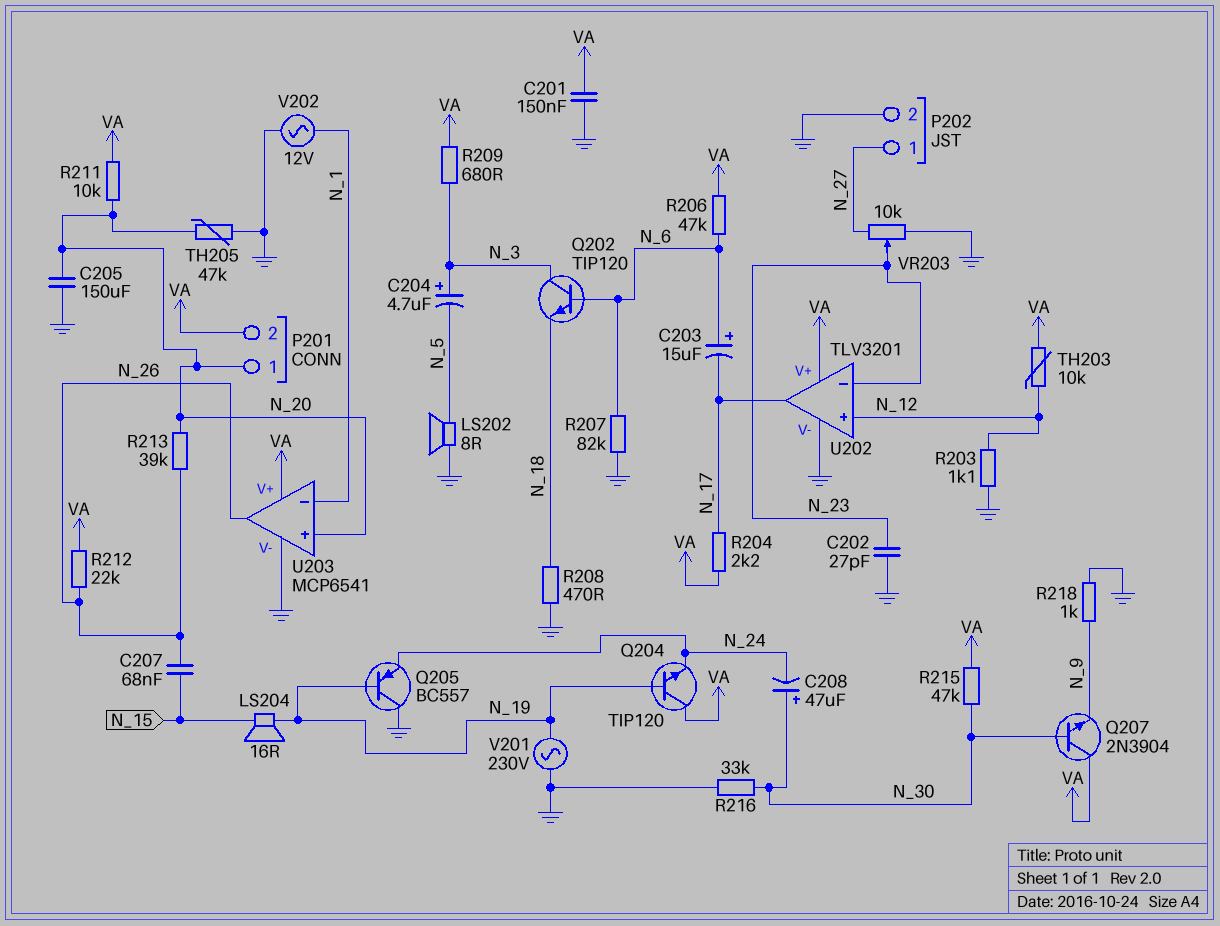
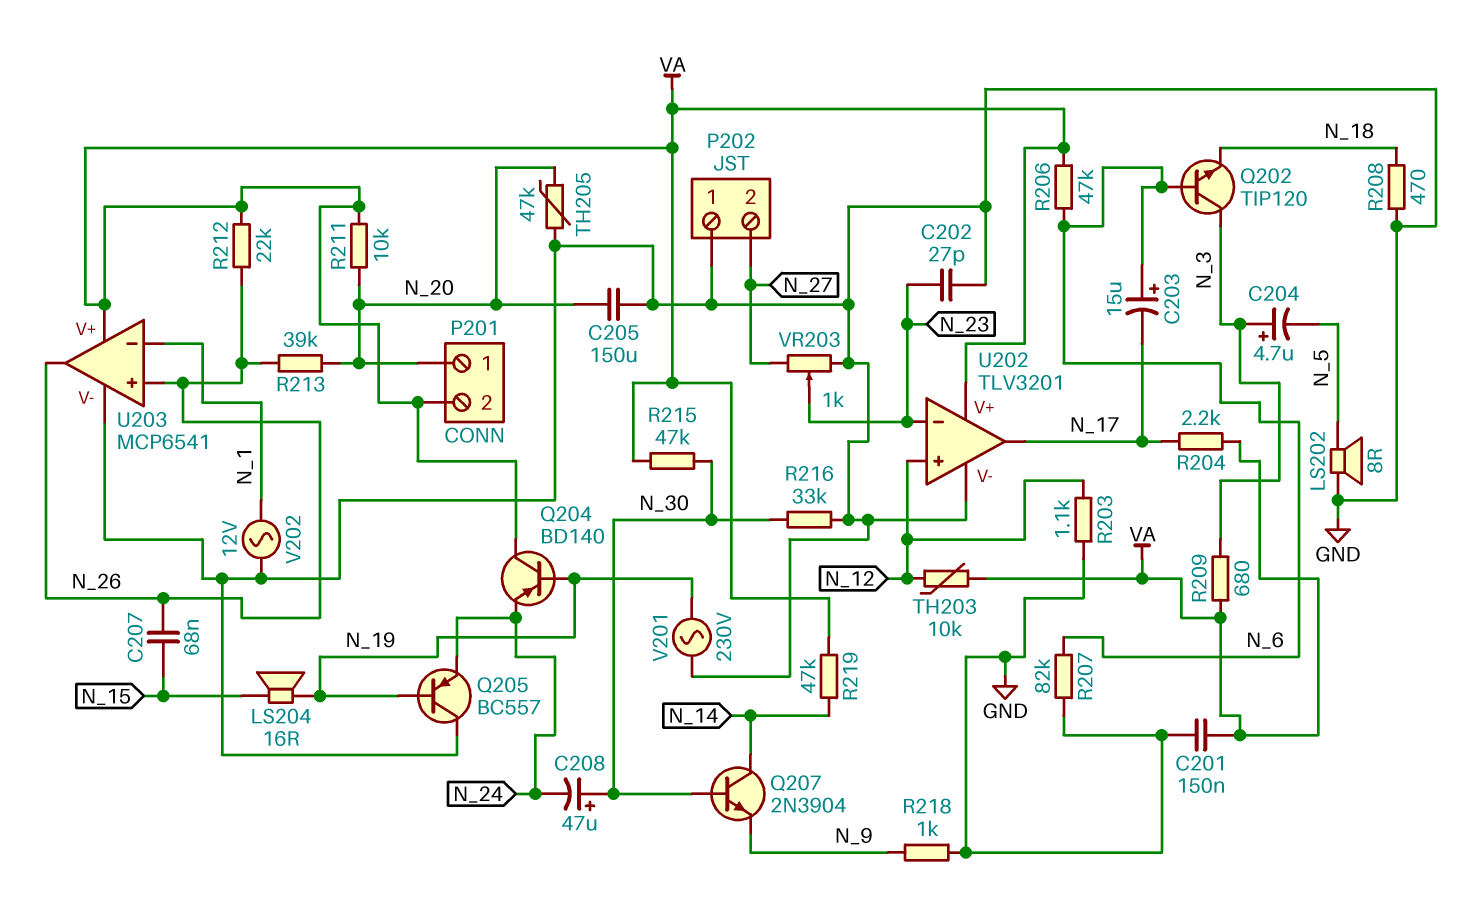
P202 pin 1: N_27 -> GND
P202 pin 2: GND -> N_27
Q204: NPN TIP120 (B N_19, C VA, E N_24) -> PNP BD140 (B N_19, C VA, E N_24)
Q207: NPN 2N3904 (B N_30, C VA, E N_9) -> NPN 2N3904 (B N_30, C N_14, E N_9)
R219: none -> 47k (N_14, VA)
U203 pin in+: N_20 -> N_26
VR203: 10k (GND, N_27, wiper N_23) -> 1k (GND, N_27, wiper N_23)

